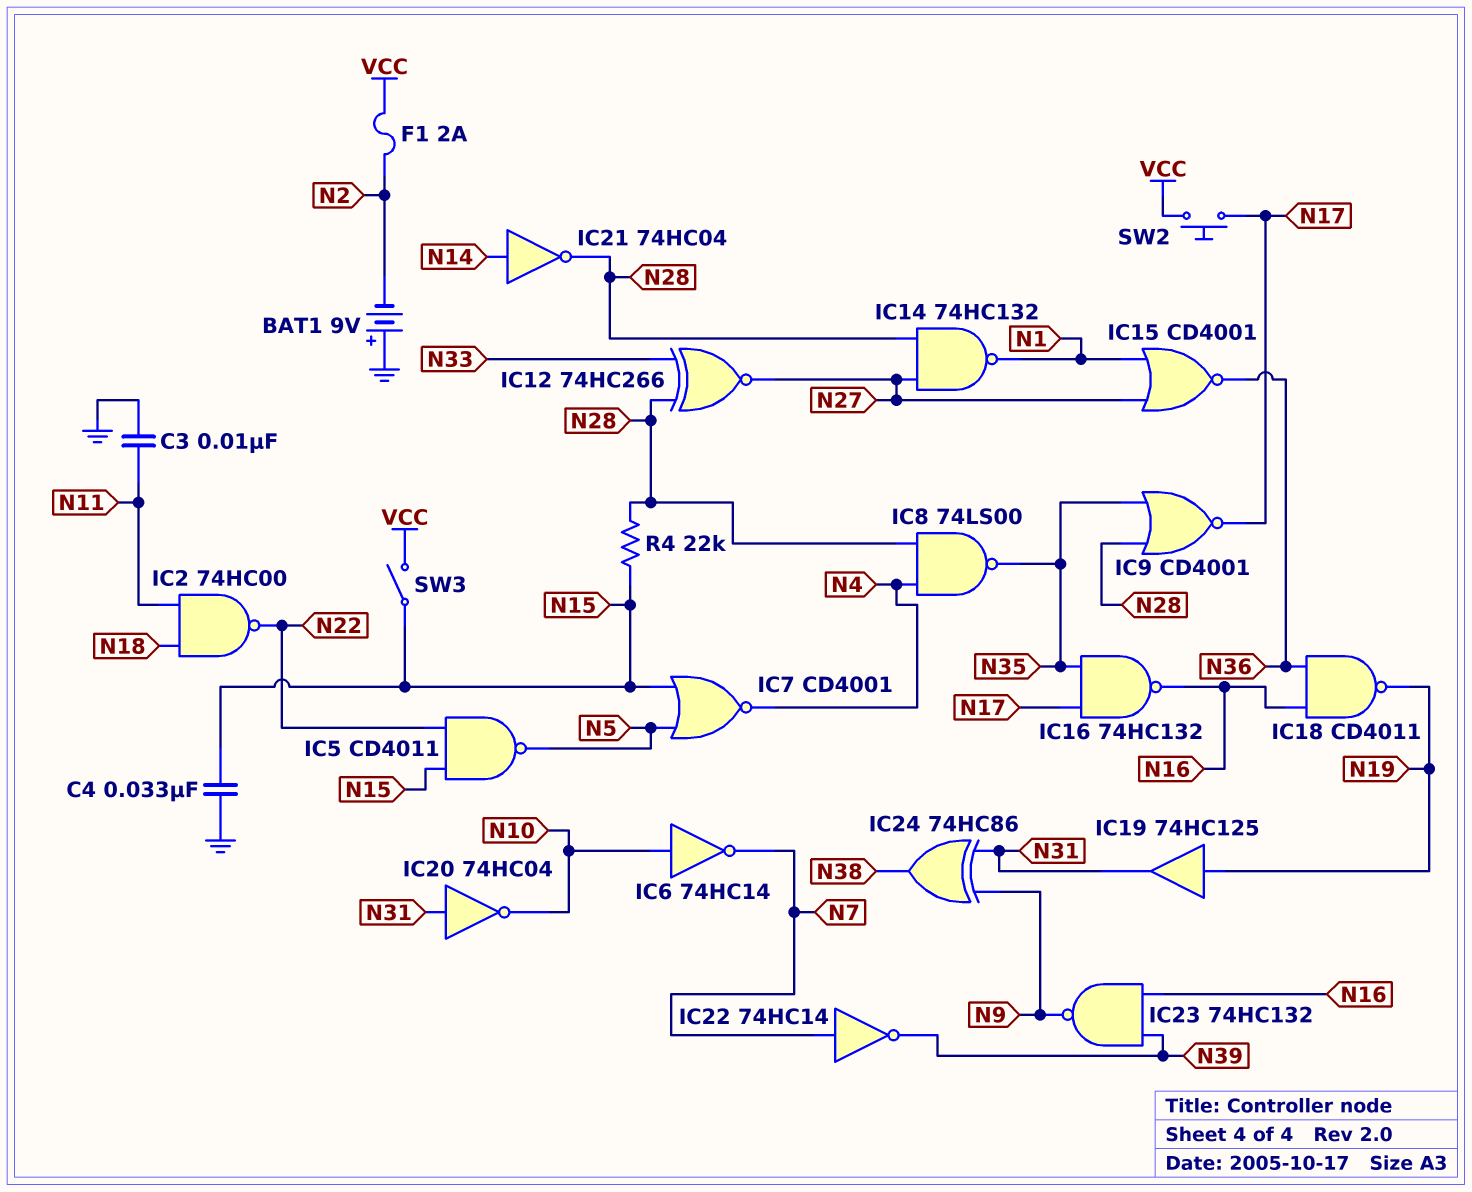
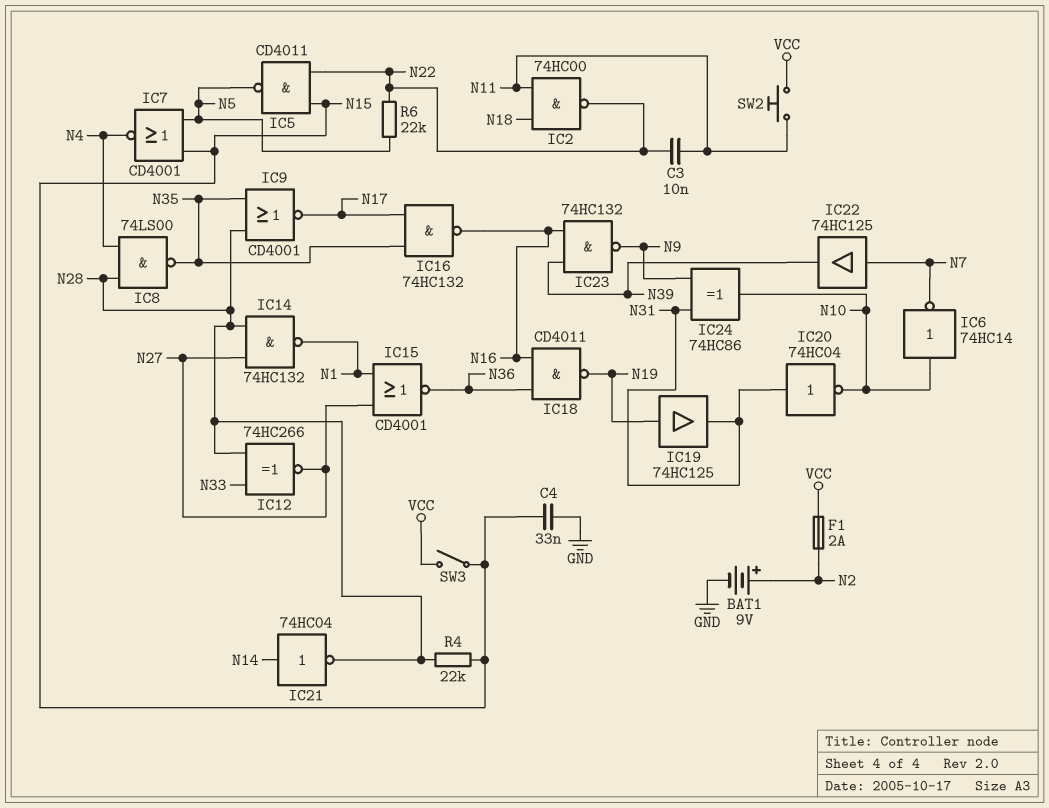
BAT1: 9V (plus GND, minus N2) -> 9V (plus N2, minus GND)
C3: 10nF (GND, N11) -> 10nF (N11, N22)
IC22: NOT 74HC14 (in N7, out N39) -> buffer 74HC125 (in N7, out N39)
IC24: XOR 74HC86 (in N9, in N31, out N38) -> XOR 74HC86 (in N9, in N31, out N10)
R6: none -> 22k (N5, N22)
SW2: button (N17, VCC) -> button (N11, VCC)

